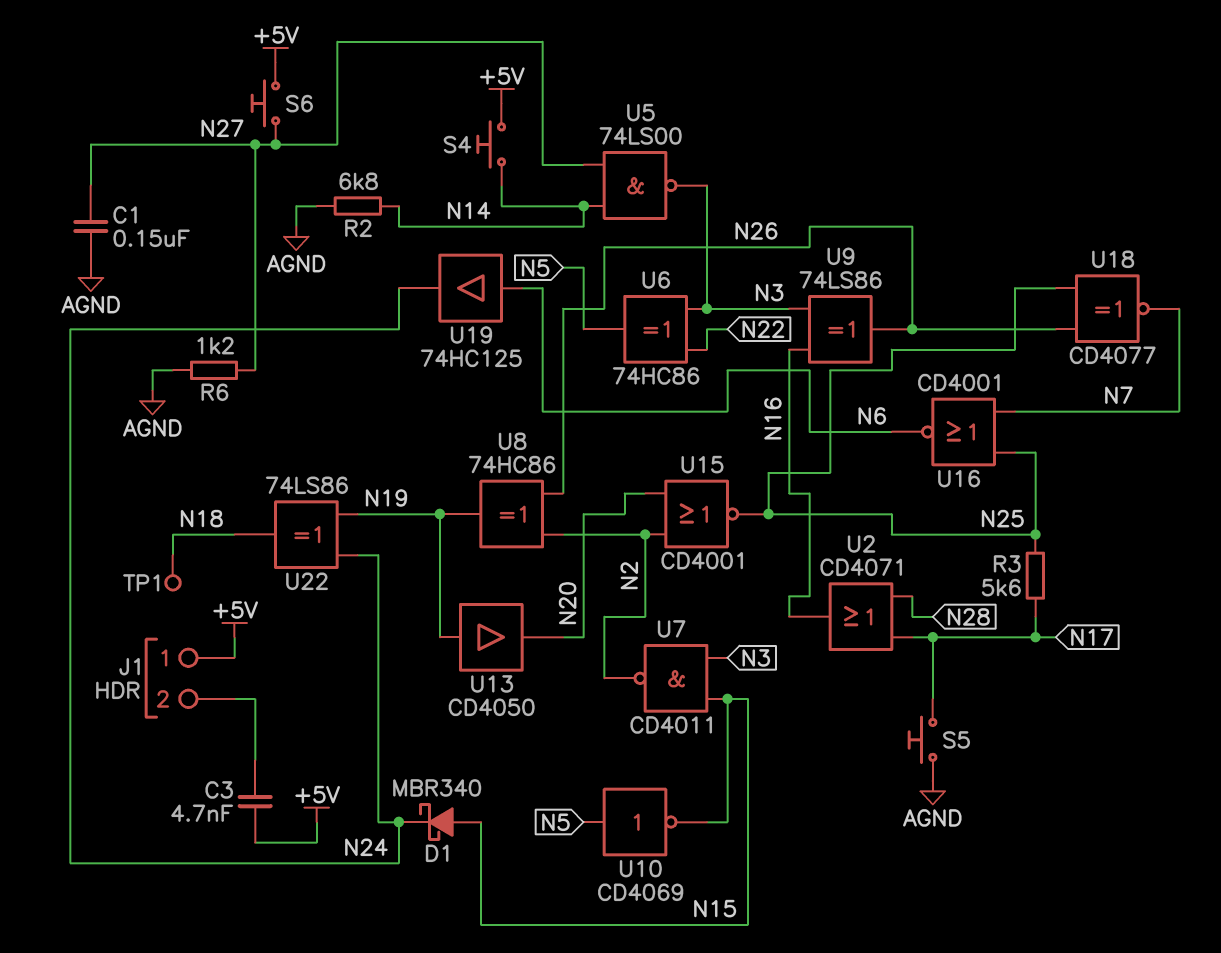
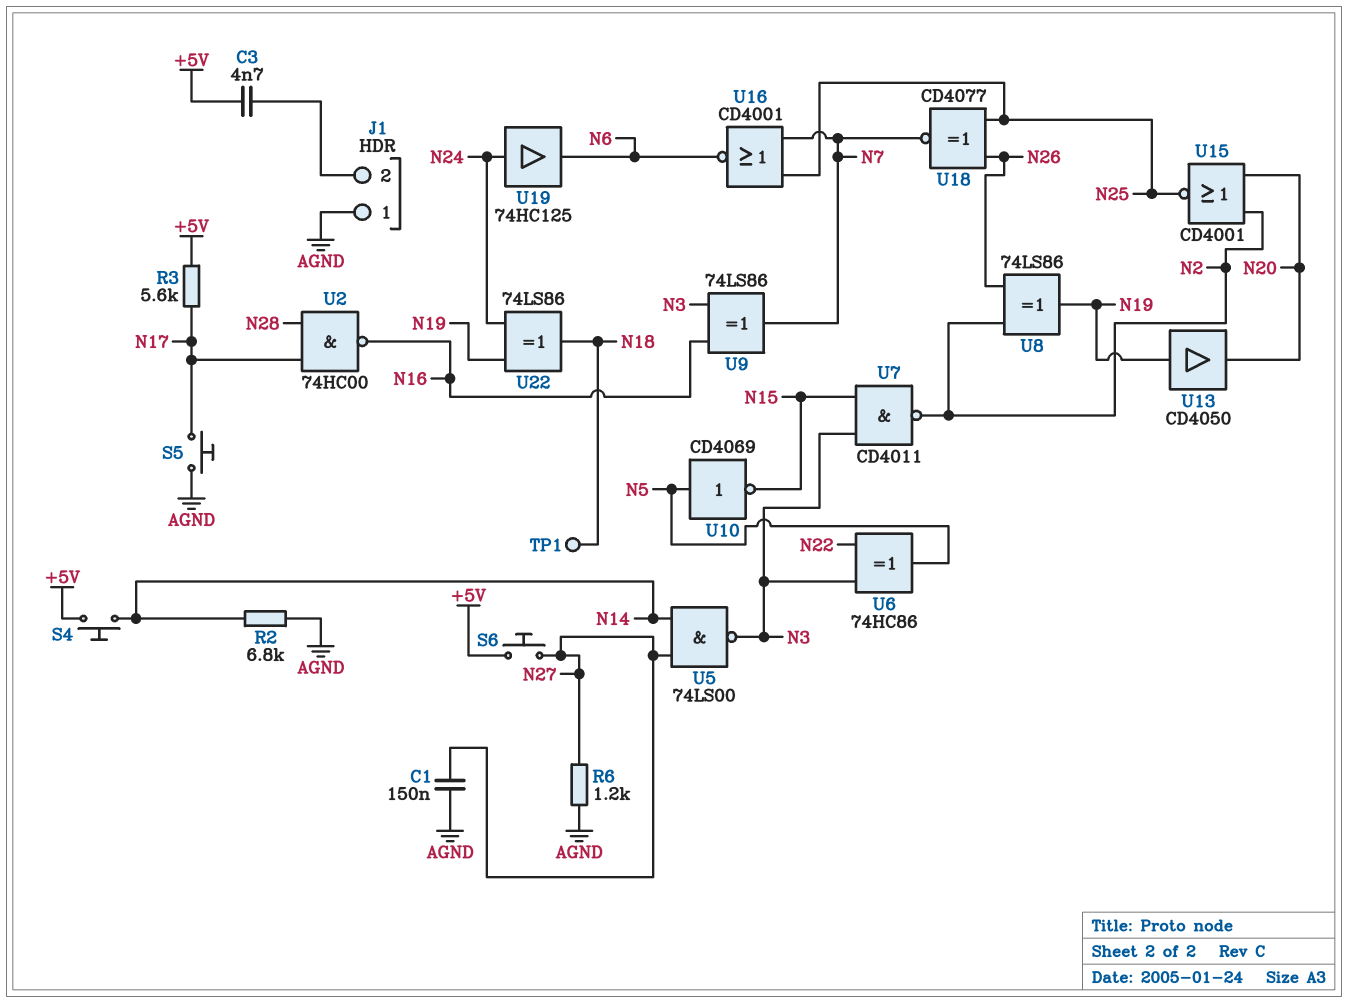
D1: schottky MBR340 (A N15, K N24) -> none
J1 pin 1: +5V -> AGND
R3: 5.6k (N17, N25) -> 5.6k (+5V, N17)
U2: OR CD4071 (in N17, in N28, out N16) -> NAND 74HC00 (in N17, in N28, out N16)
U8: XOR 74HC86 (in N2, in N26, out N19) -> XOR 74LS86 (in N2, in N26, out N19)
U9: XOR 74LS86 (in N3, in N16, out N26) -> XOR 74LS86 (in N3, in N16, out N7)
U19: buffer 74HC125 (in N6, out N24) -> buffer 74HC125 (in N24, out N6)

